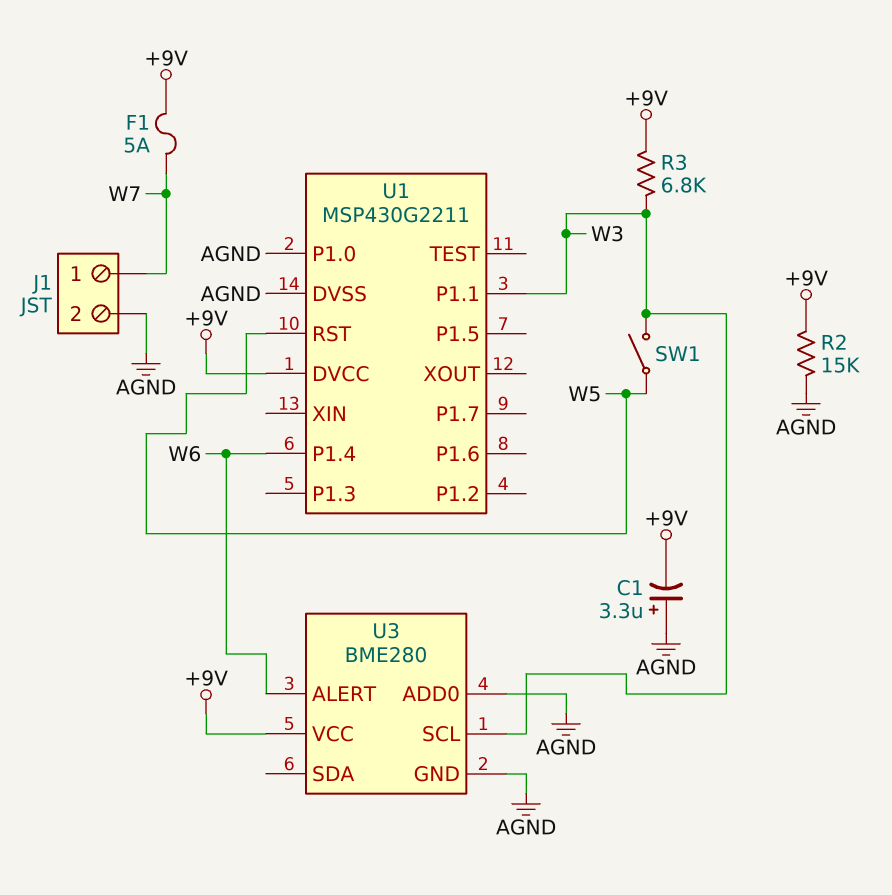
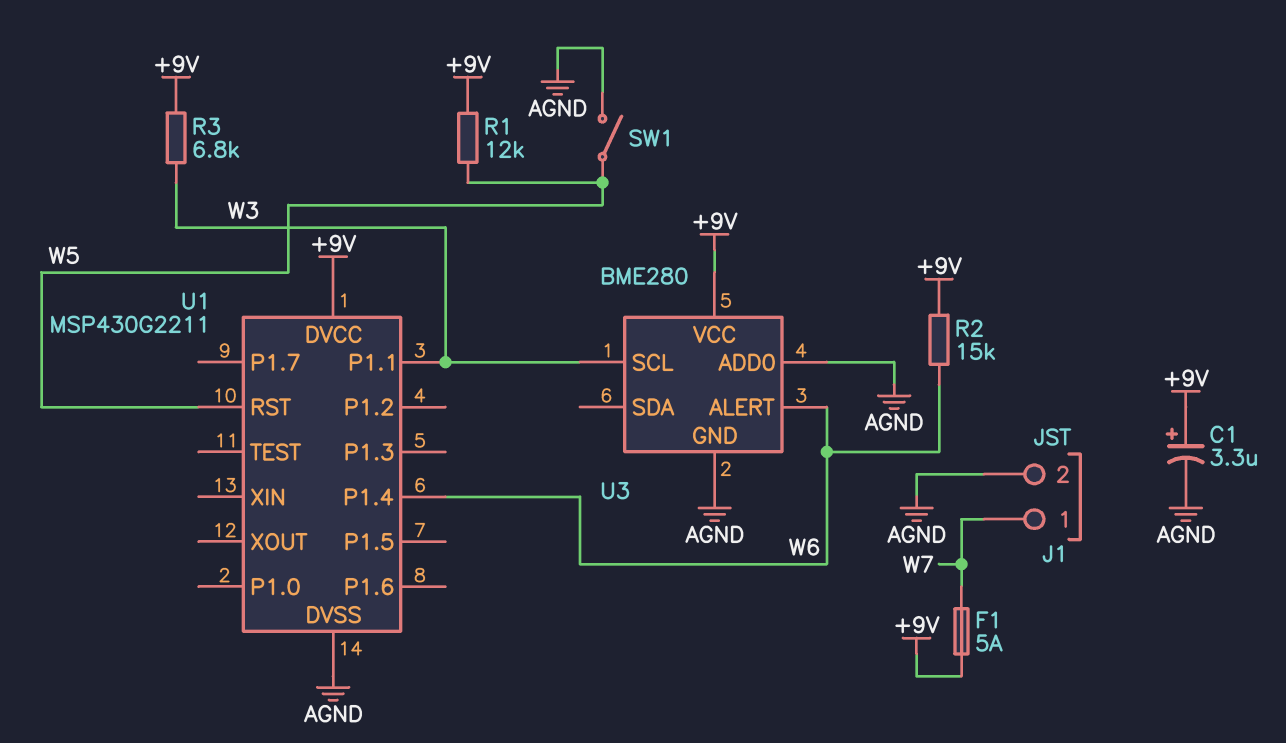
C1: 3.3uF (plus AGND, minus +9V) -> 3.3uF (plus +9V, minus AGND)
R1: none -> 12k (+9V, W5)
R2: 15k (+9V, AGND) -> 15k (+9V, W6)
SW1: switch (W3, W5) -> switch (AGND, W5)
U1 pin P1.0: AGND -> none

